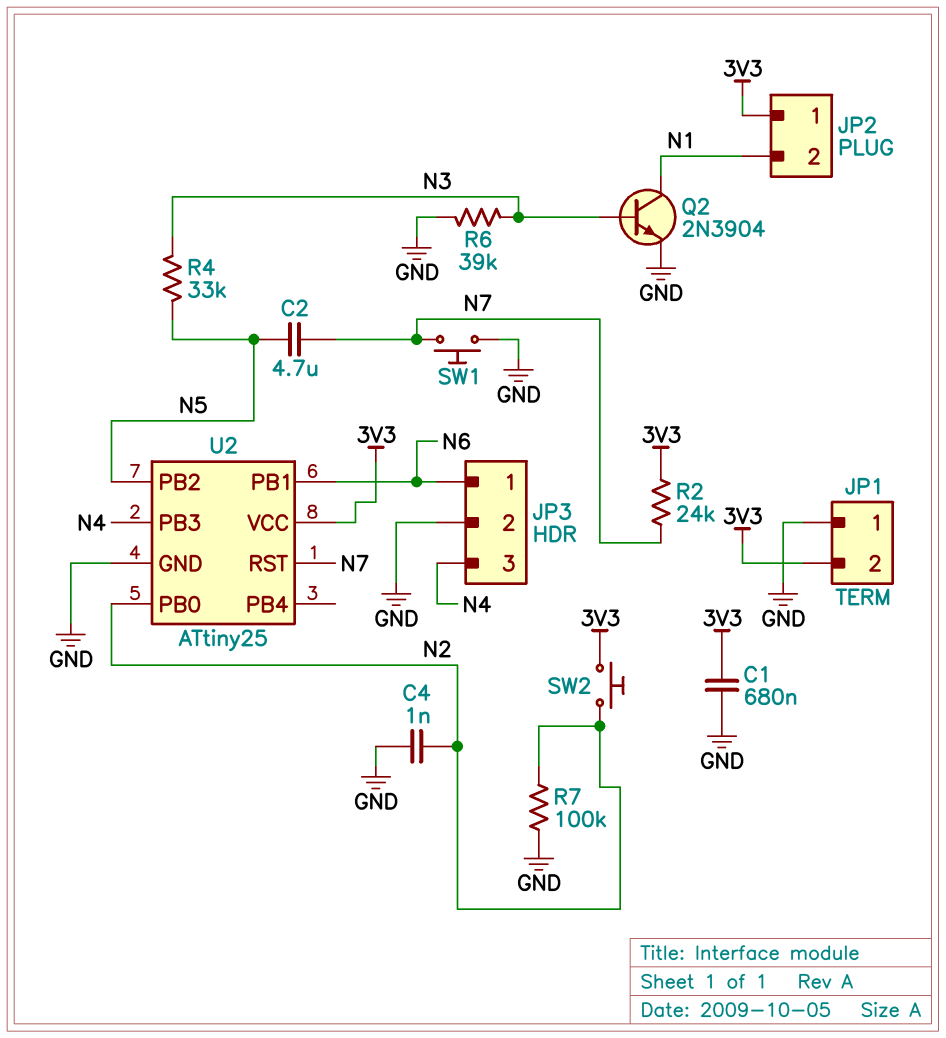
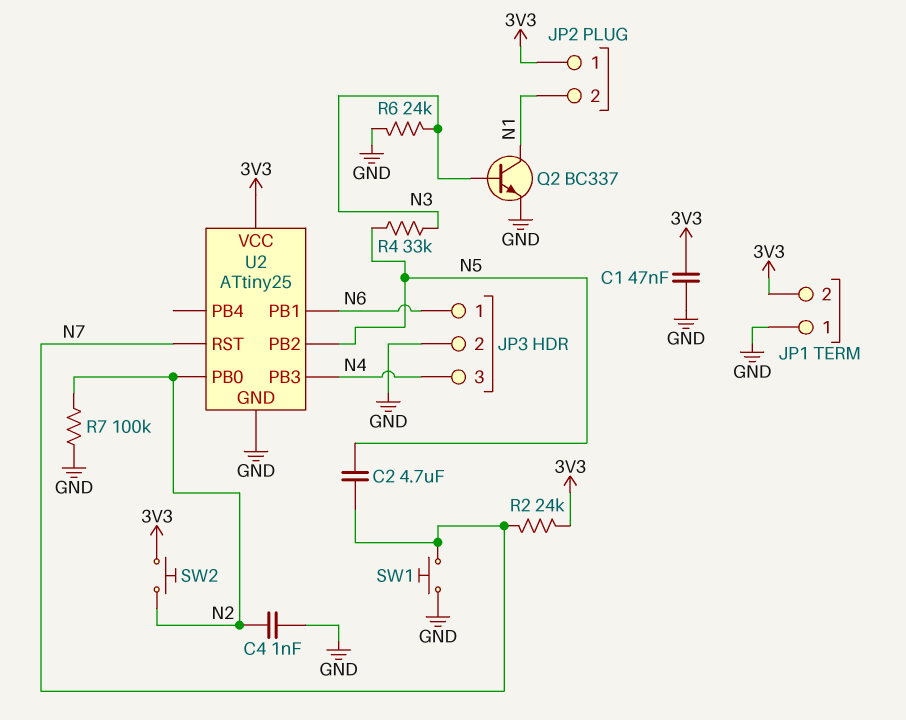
C1: 680nF (3V3, GND) -> 47nF (3V3, GND)
Q2: NPN 2N3904 (B N3, C N1, E GND) -> NPN BC337 (B N3, C N1, E GND)
R6: 39k (GND, N3) -> 24k (GND, N3)

